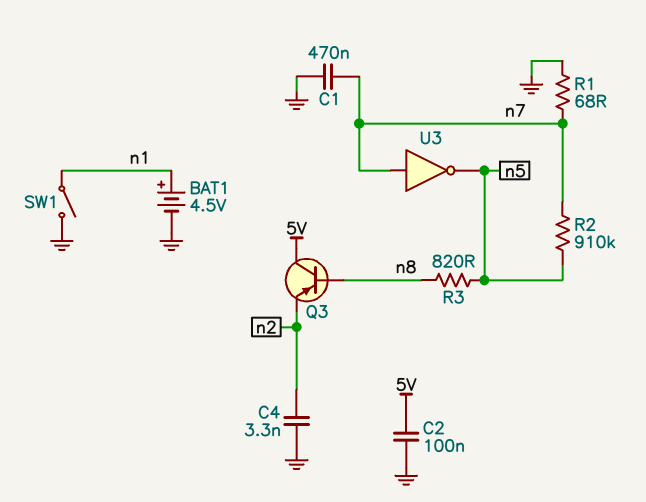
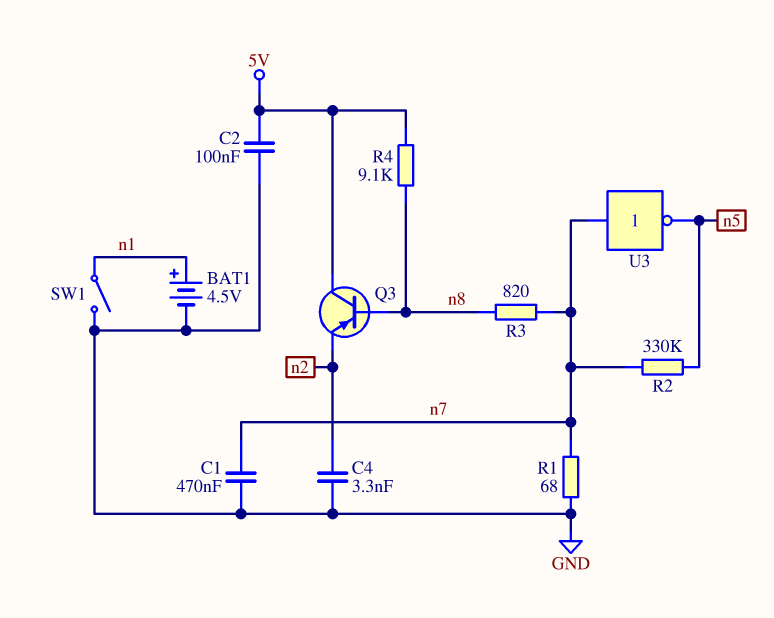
R2: 910k (n5, n7) -> 330k (n5, n7)
R3: 820 (n5, n8) -> 820 (n7, n8)
R4: none -> 9.1k (5V, n8)

